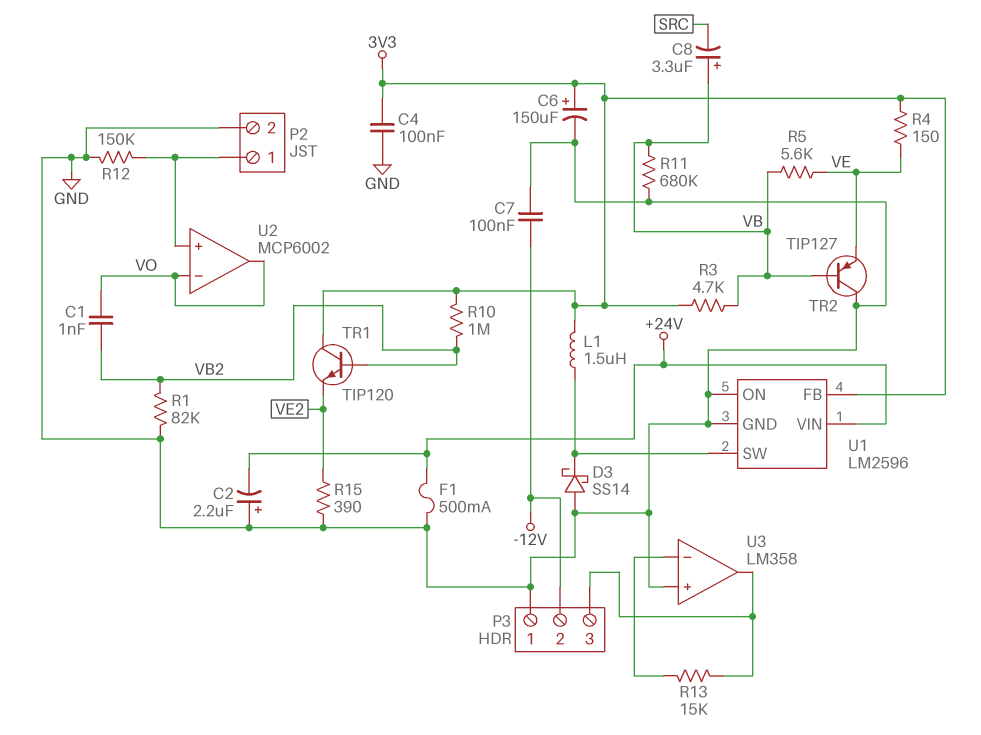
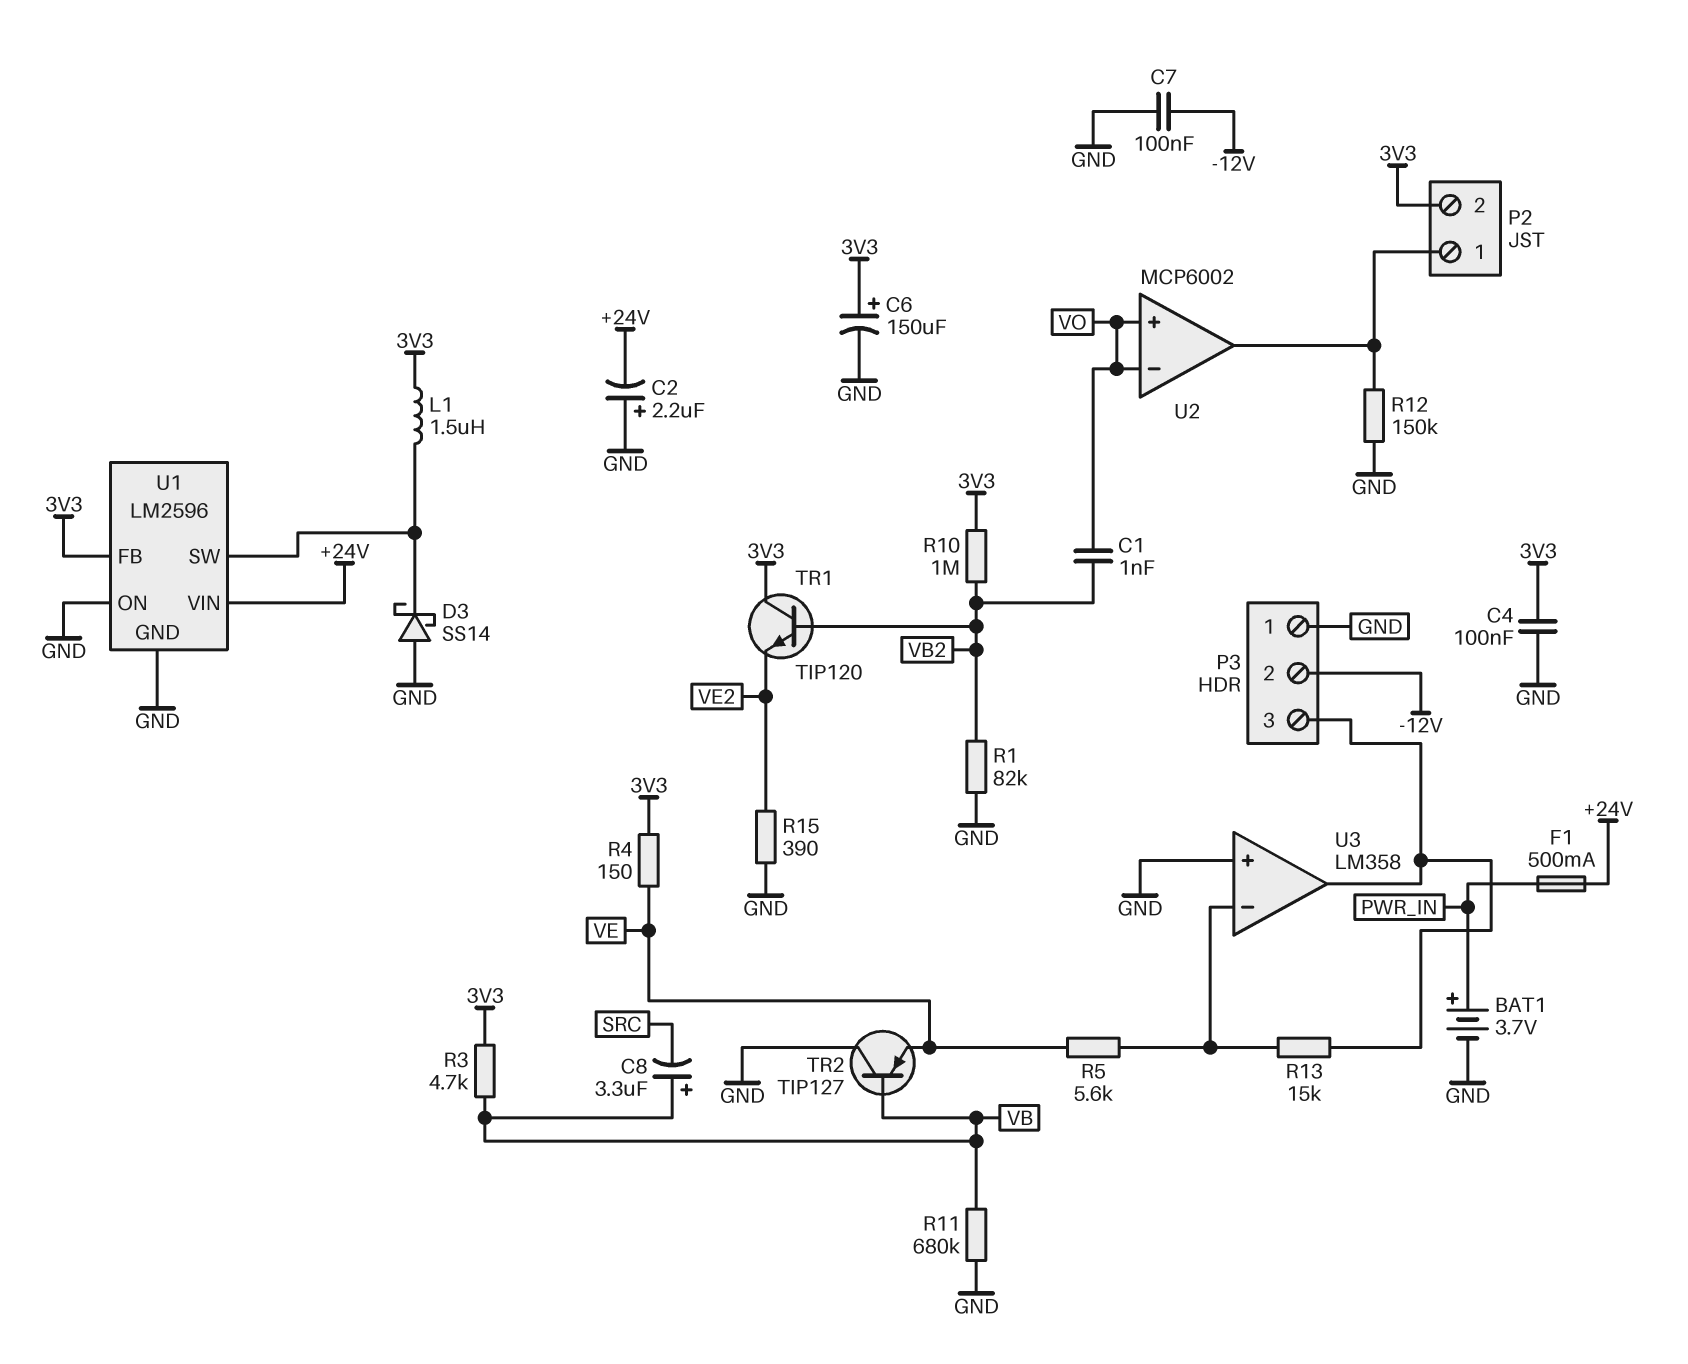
BAT1: none -> 3.7V (plus PWR_IN, minus GND)
F1: 500mA (+24V, GND) -> 500mA (+24V, PWR_IN)
P2 pin 2: GND -> 3V3
R5: 5.6k (VB, VE) -> 5.6k (U3/in-, VE)
U2 pin in+: P2/1 -> VO
U2 pin out: VO -> P2/1

